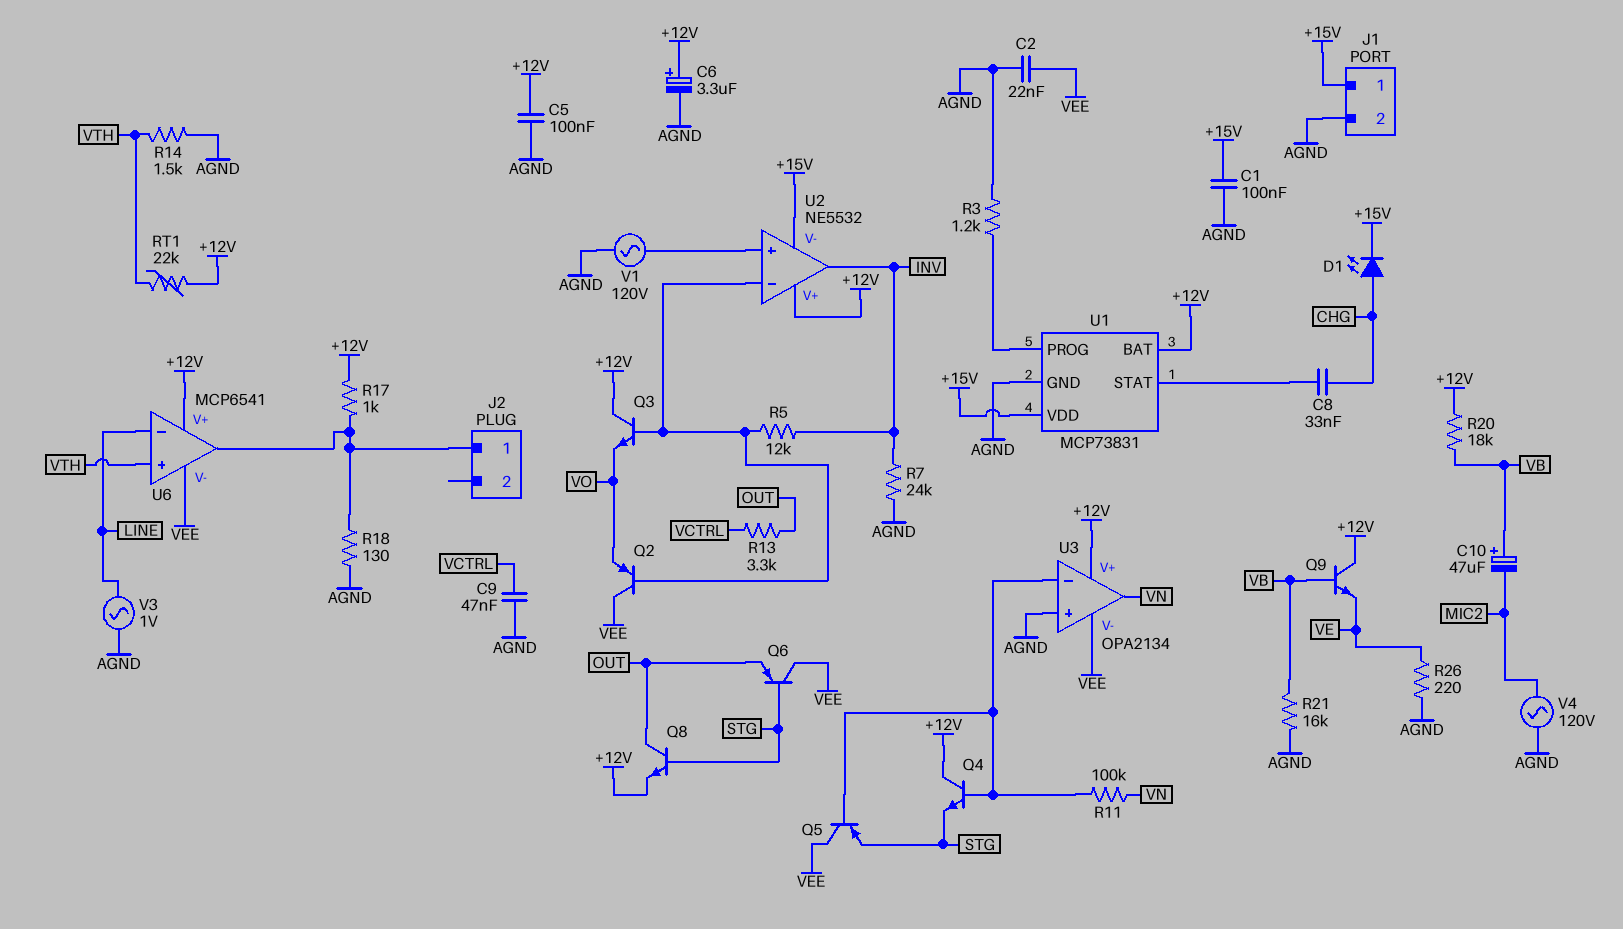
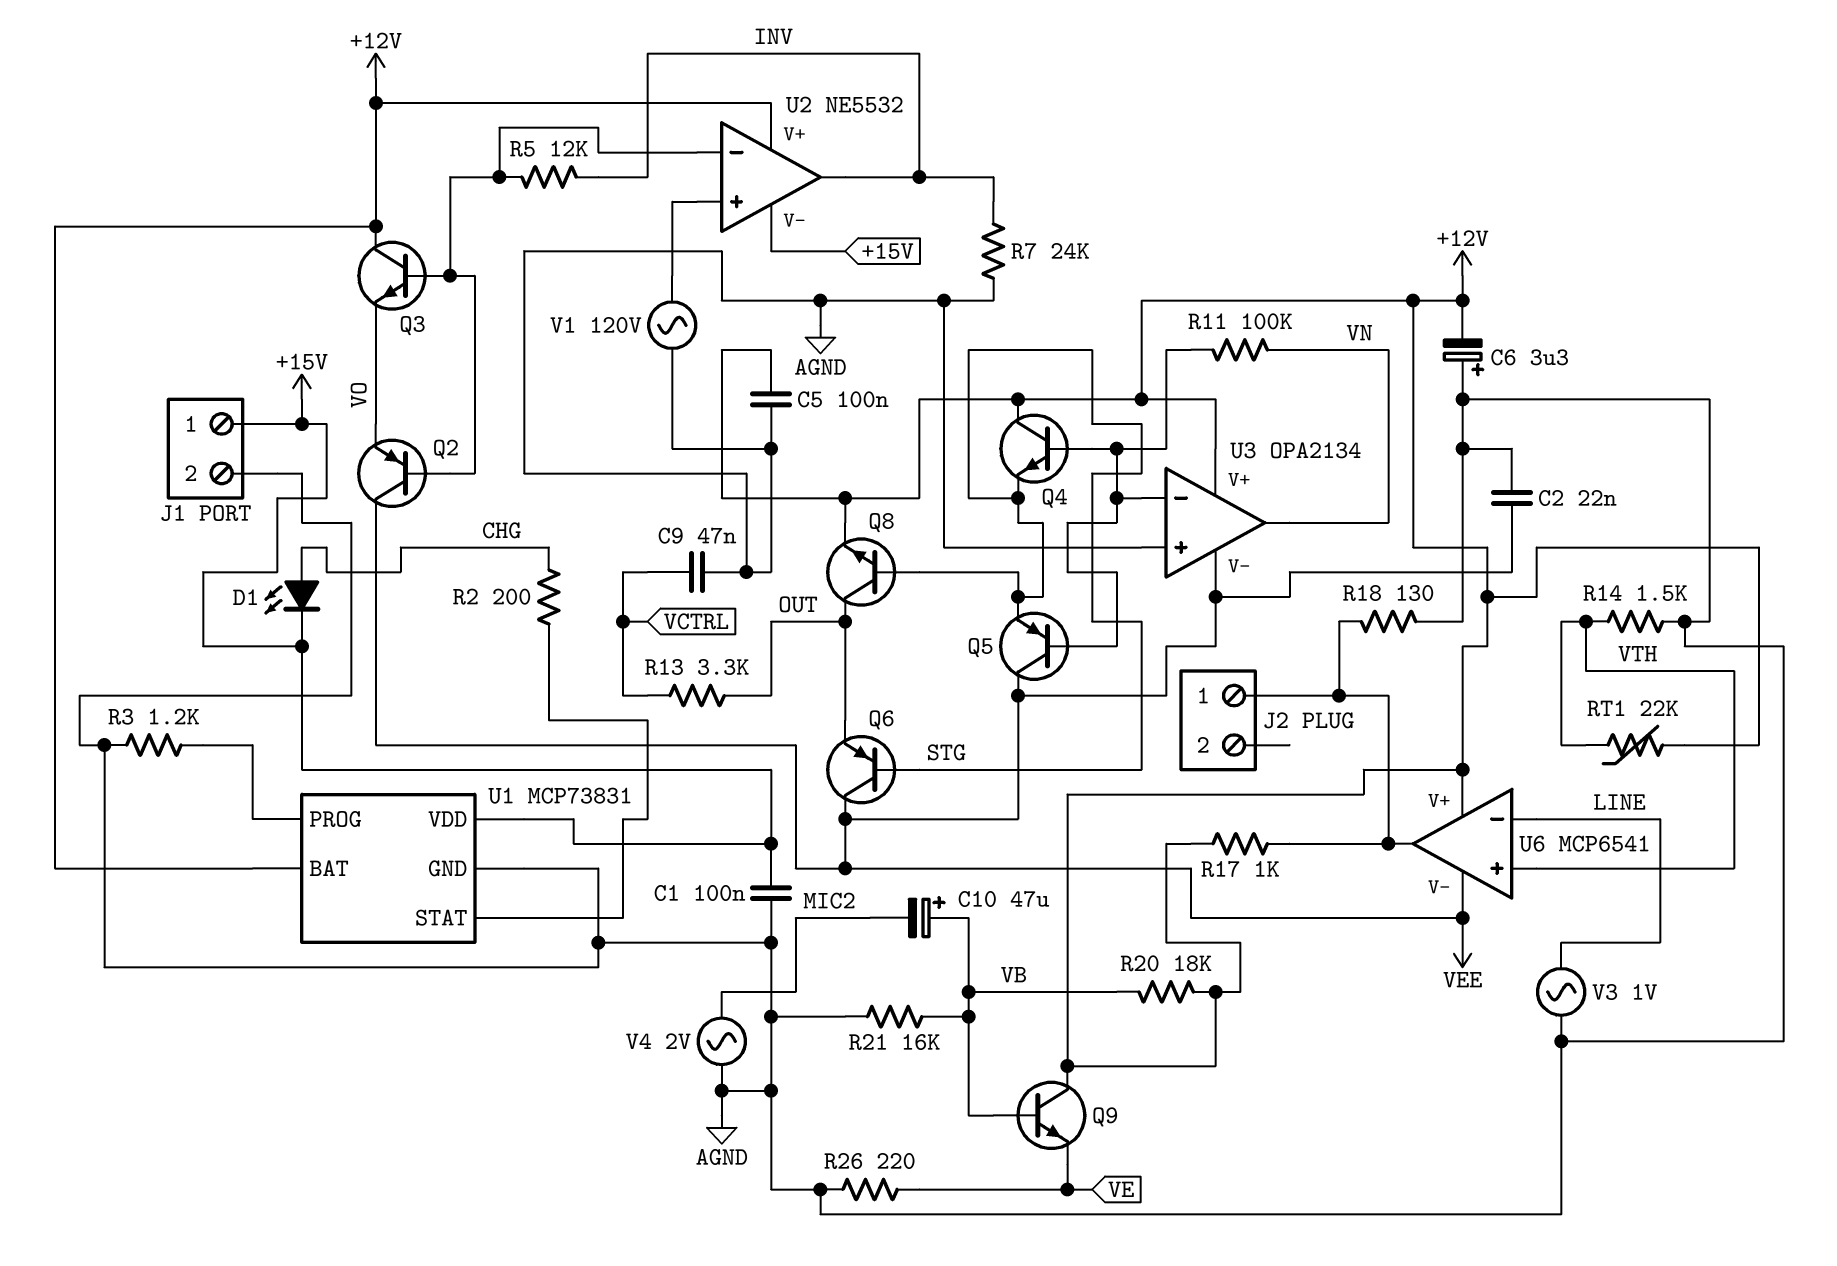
C6: 3.3uF (plus +12V, minus AGND) -> 3.3uF (plus AGND, minus +12V)
C8: 33nF (CHG, U1/STAT) -> none
R2: none -> 200 (CHG, U1/STAT)
V4: AC 120V (AGND, MIC2) -> AC 2V (AGND, MIC2)

